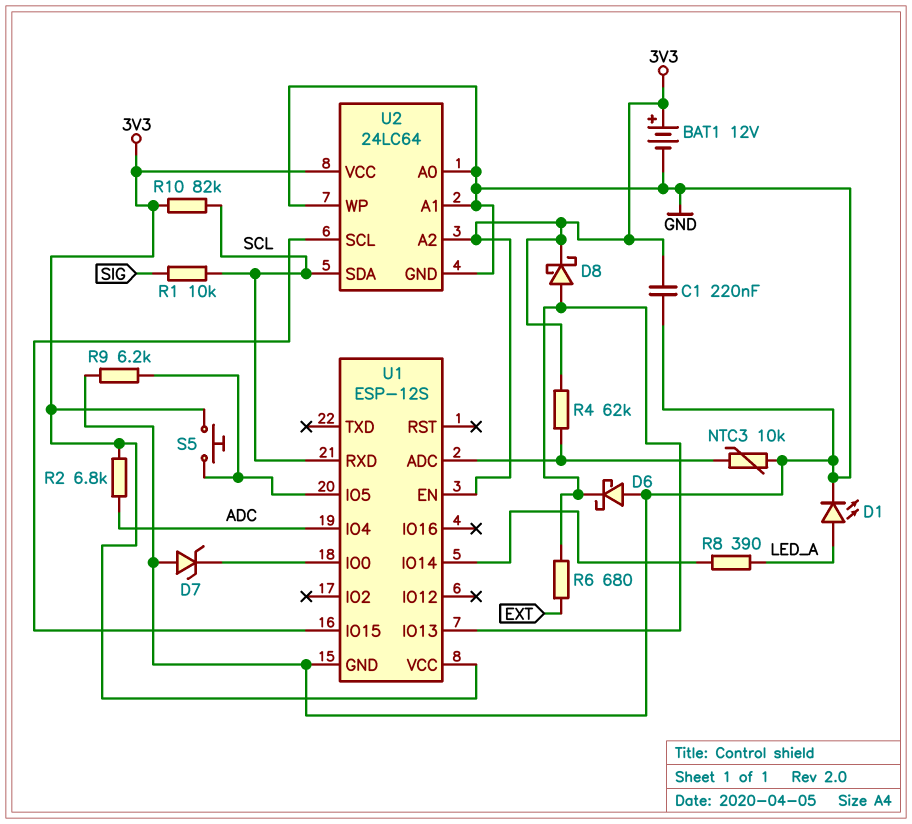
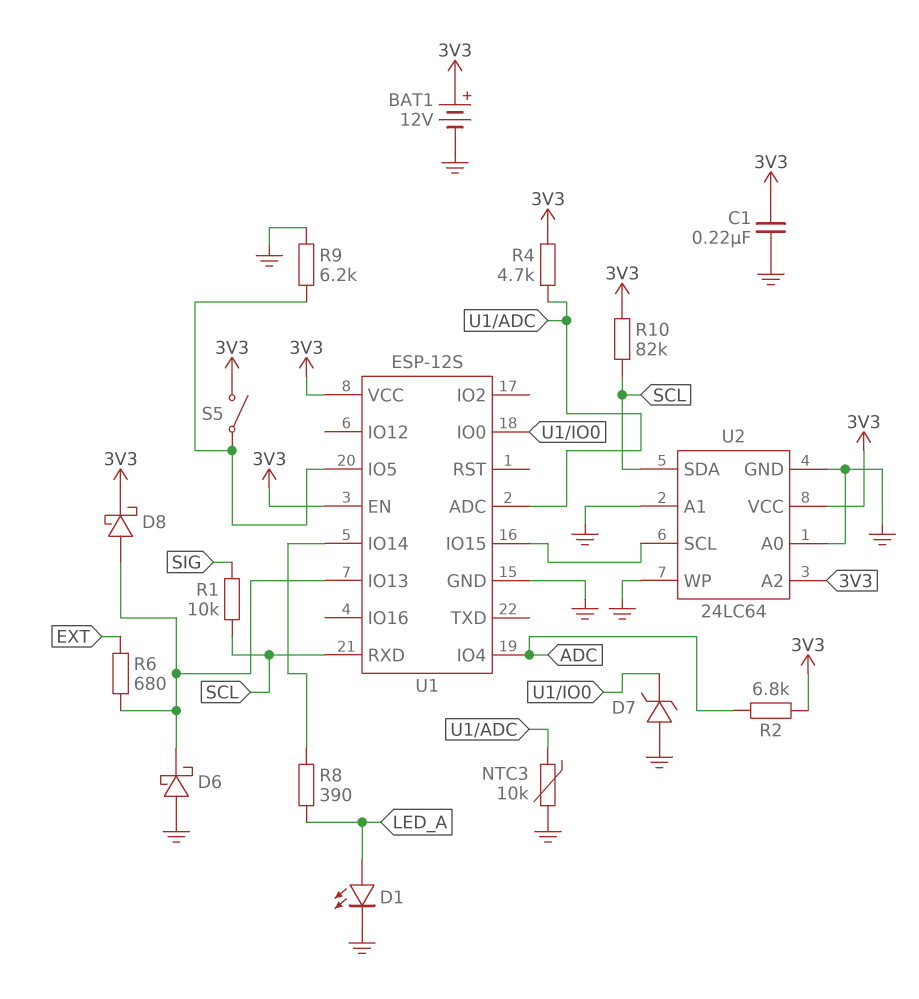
R4: 62k (3V3, U1/ADC) -> 4.7k (3V3, U1/ADC)
S5: button (3V3, U1/IO5) -> switch (3V3, U1/IO5)

